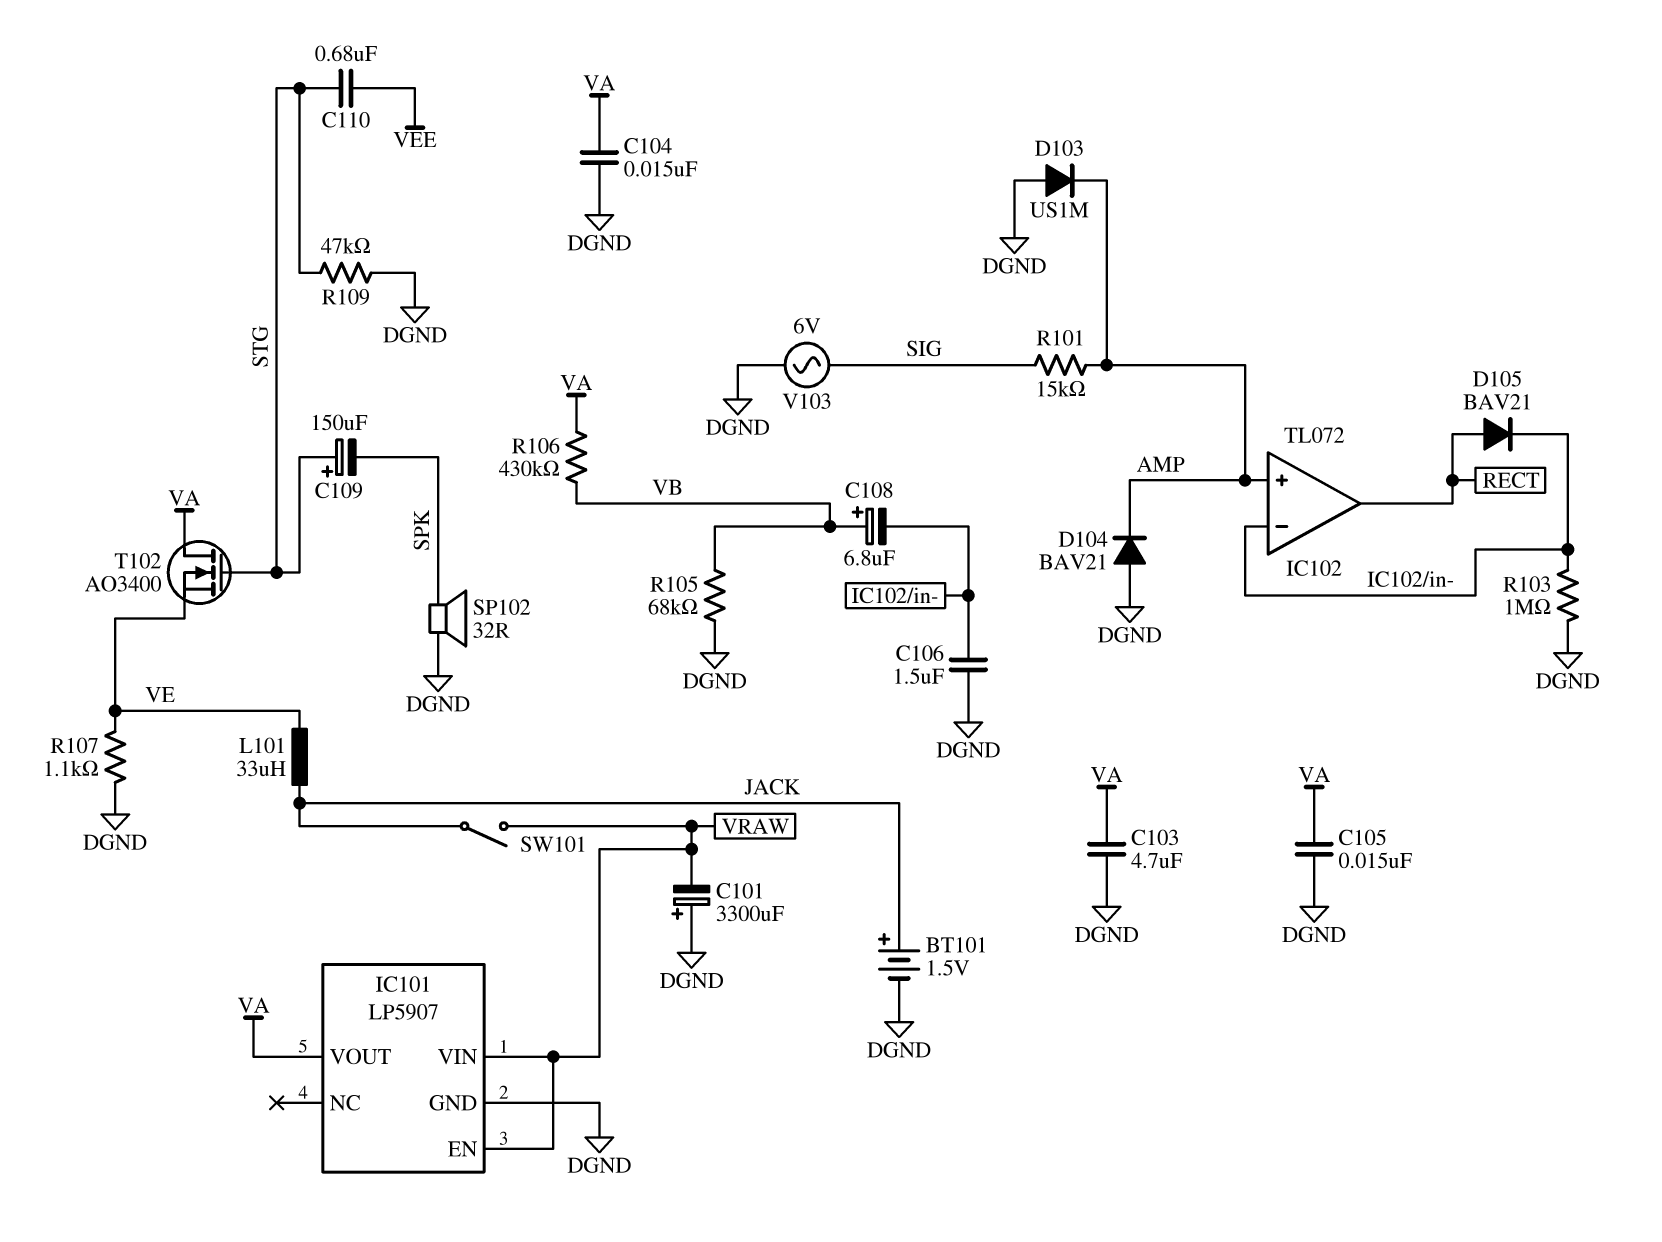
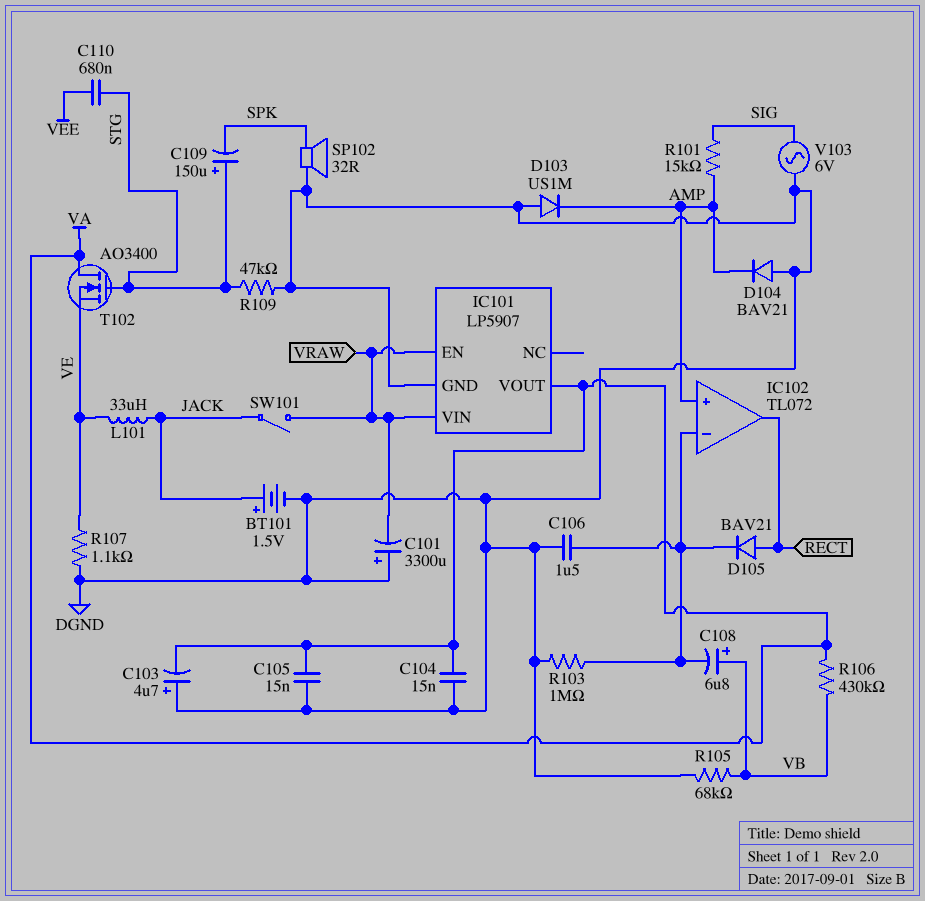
C103: 4.7uF (DGND, VA) -> 4.7uF (plus DGND, minus VA)

